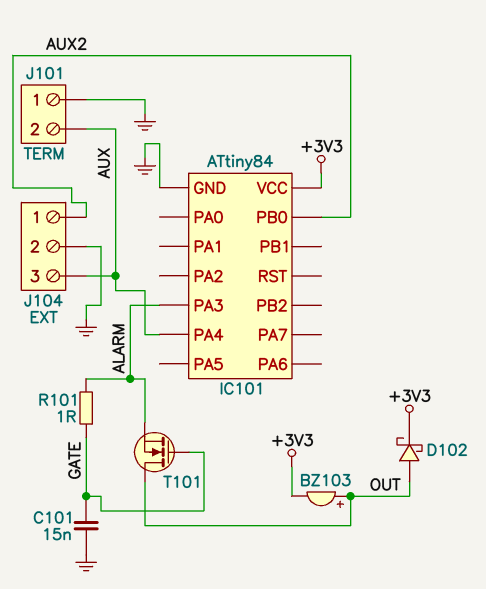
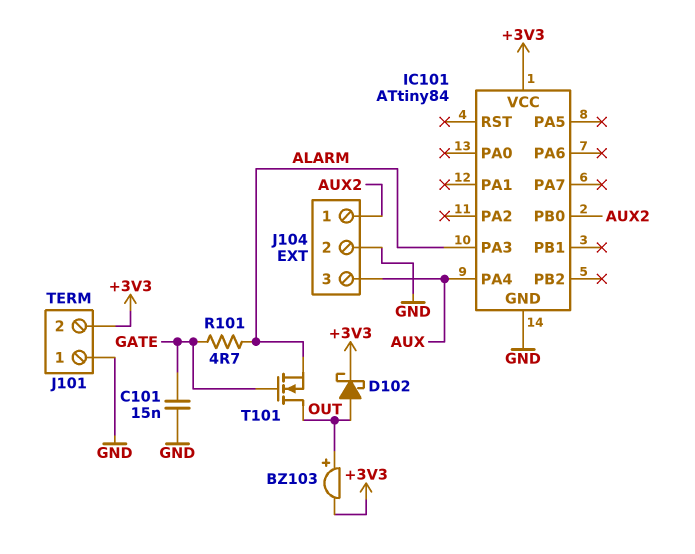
J101 pin 2: AUX -> +3V3
R101: 1 (ALARM, GATE) -> 4.7 (ALARM, GATE)

